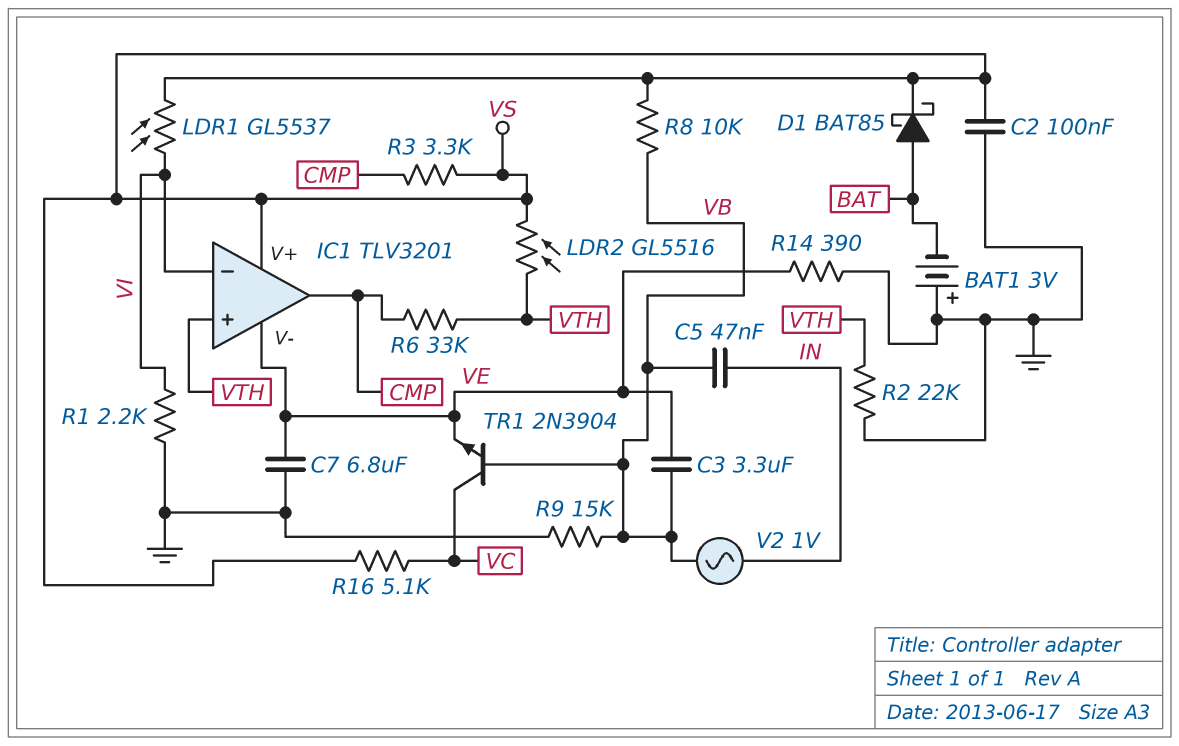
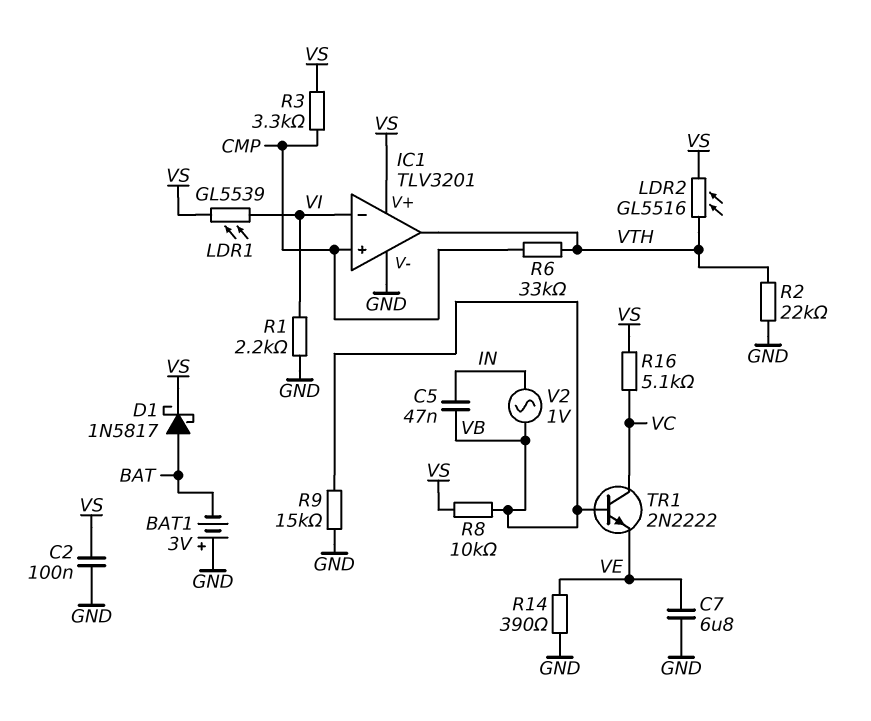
C3: 3.3uF (VB, VE) -> none
D1: schottky BAT85 (A BAT, K VS) -> schottky 1N5817 (A BAT, K VS)
IC1 pin V-: VE -> GND
IC1 pin in+: VTH -> CMP
IC1 pin out: CMP -> VTH
LDR1: GL5537 (VI, VS) -> GL5539 (VI, VS)
TR1: NPN 2N3904 (B VB, C VC, E VE) -> NPN 2N2222 (B VB, C VC, E VE)

